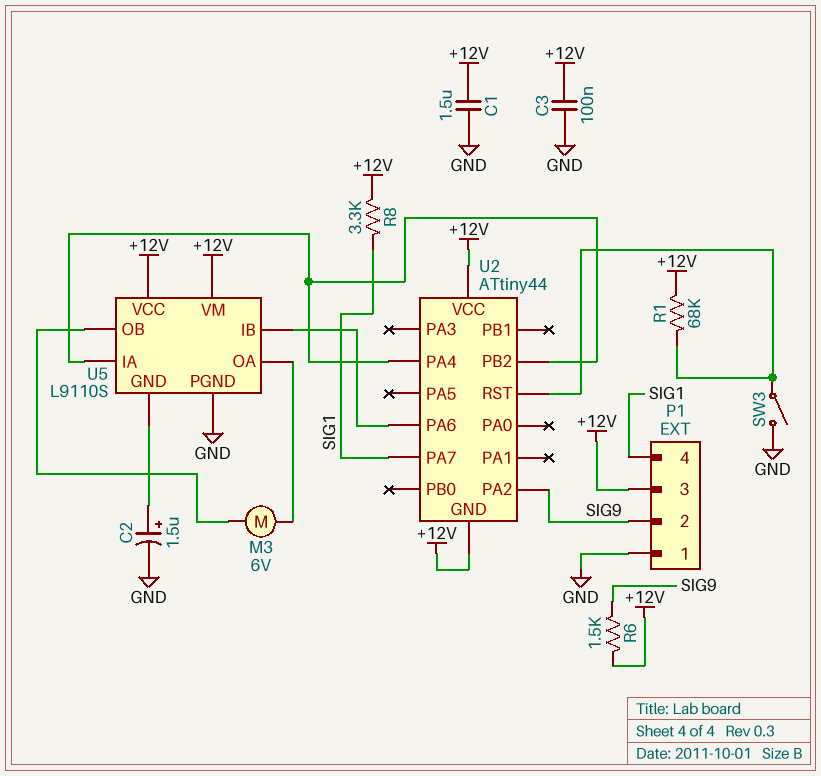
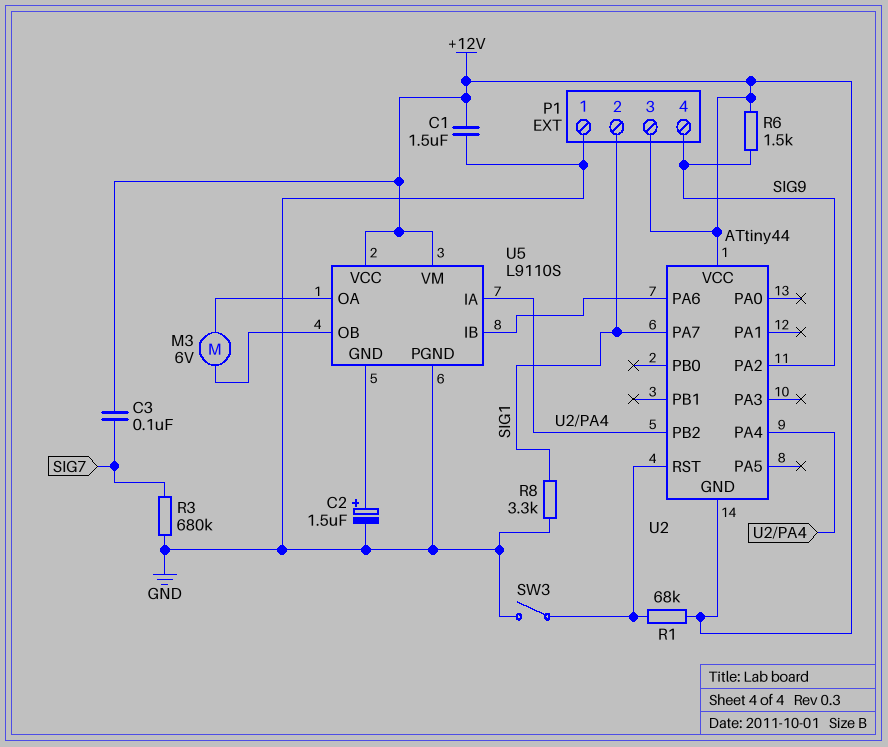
C3: 100nF (+12V, GND) -> 100nF (+12V, SIG7)
P1 pin 2: SIG9 -> SIG1
P1 pin 4: SIG1 -> SIG9
R3: none -> 680k (GND, SIG7)
R8: 3.3k (+12V, SIG1) -> 3.3k (GND, SIG1)

